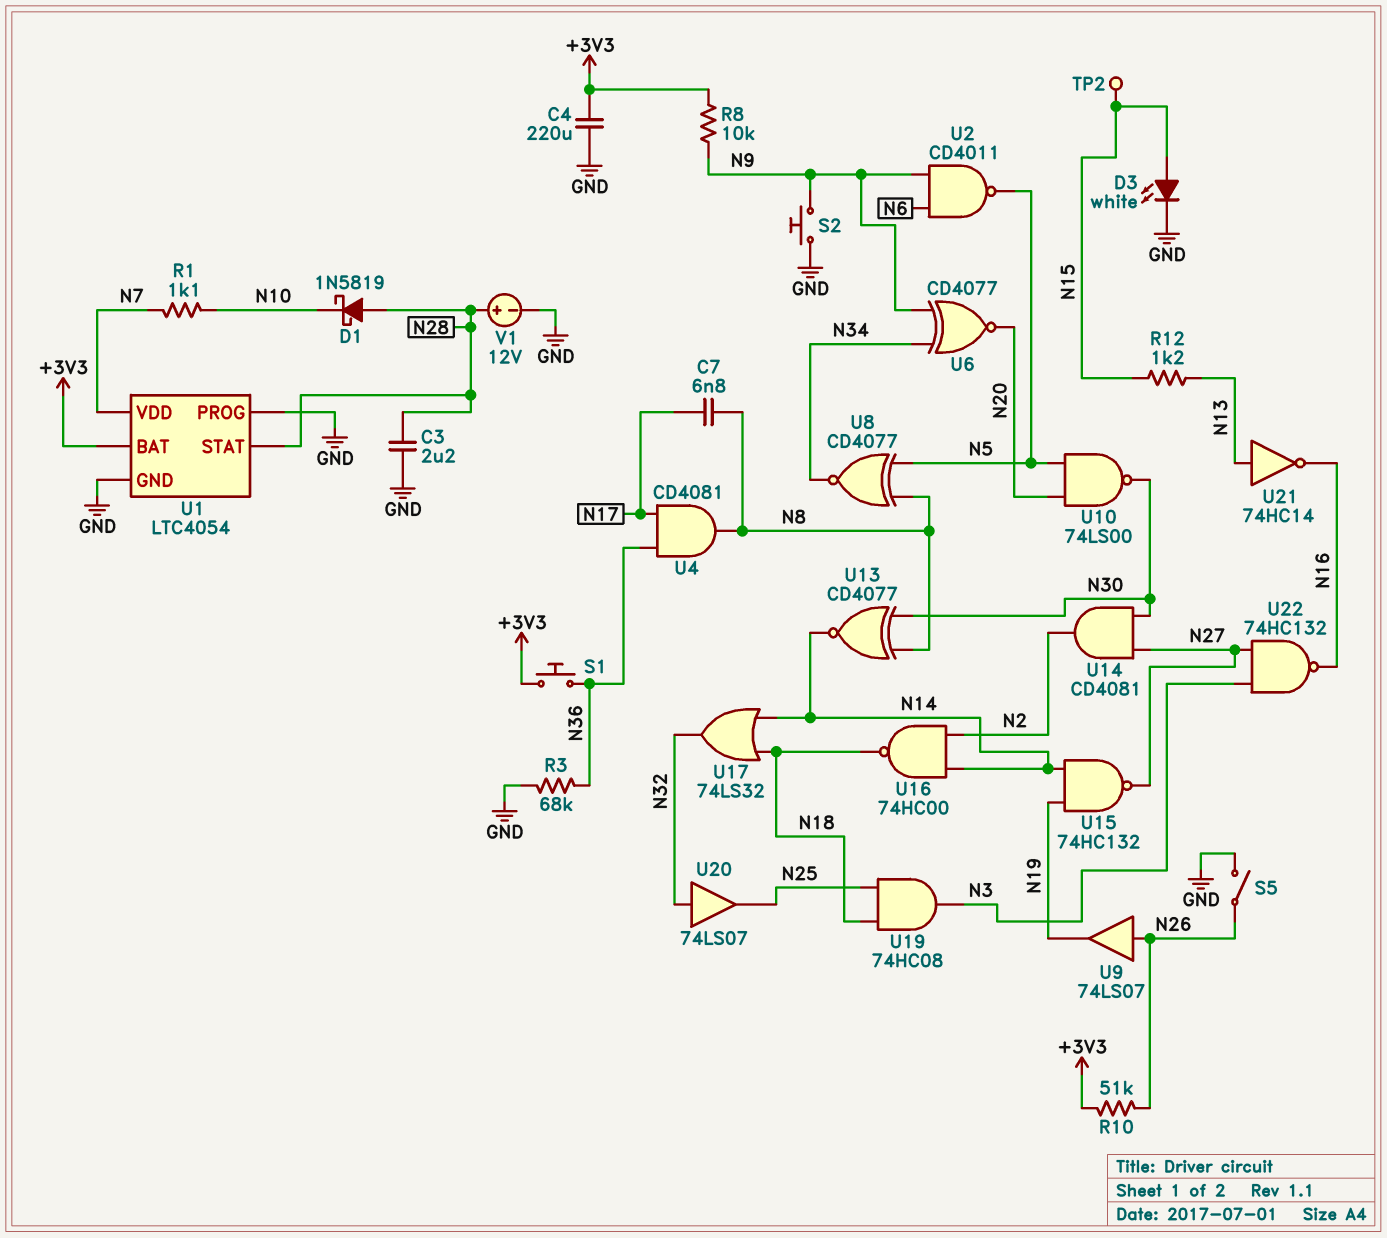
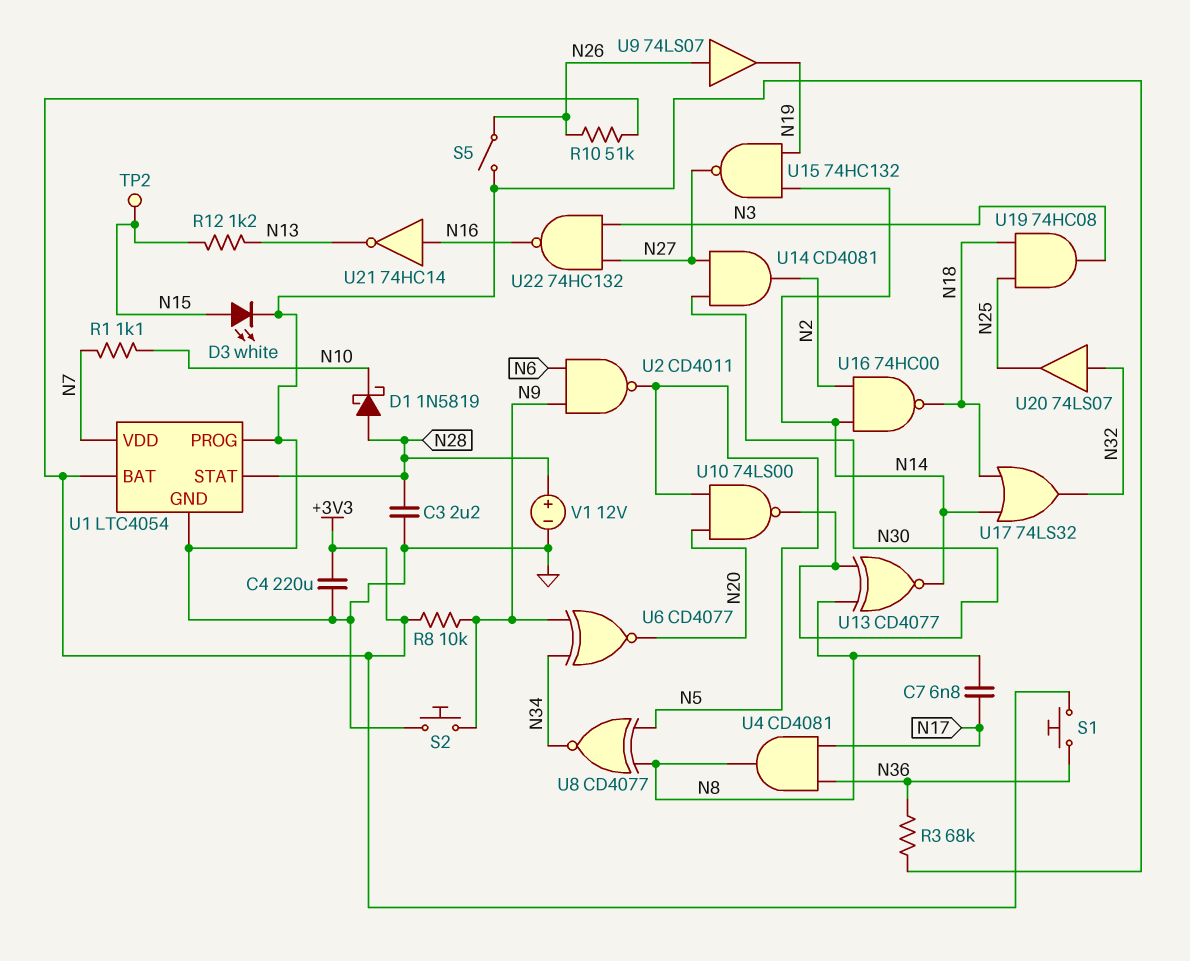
U21: NOT 74HC14 (in N13, out N16) -> NOT 74HC14 (in N16, out N13)

